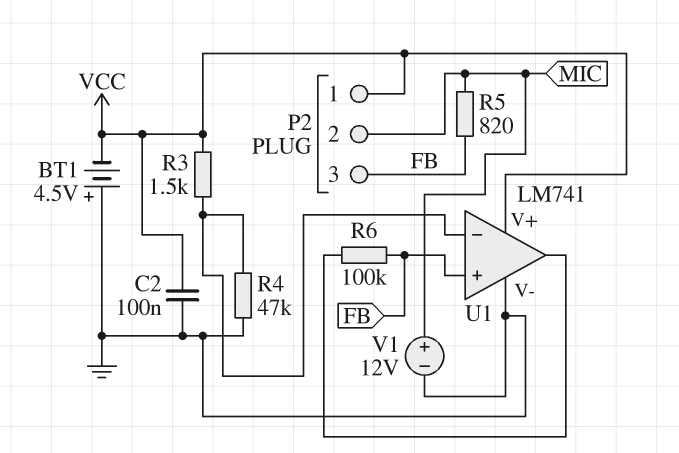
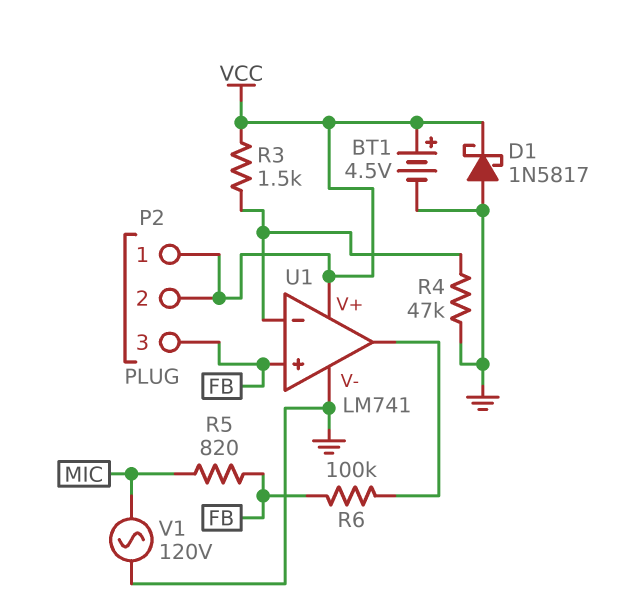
BT1: 4.5V (plus GND, minus VCC) -> 4.5V (plus VCC, minus GND)
C2: 100nF (GND, VCC) -> none
D1: none -> schottky 1N5817 (A GND, K VCC)
P2 pin 2: MIC -> VCC
V1: 12V (plus MIC, minus GND) -> AC 120V (GND, MIC)

